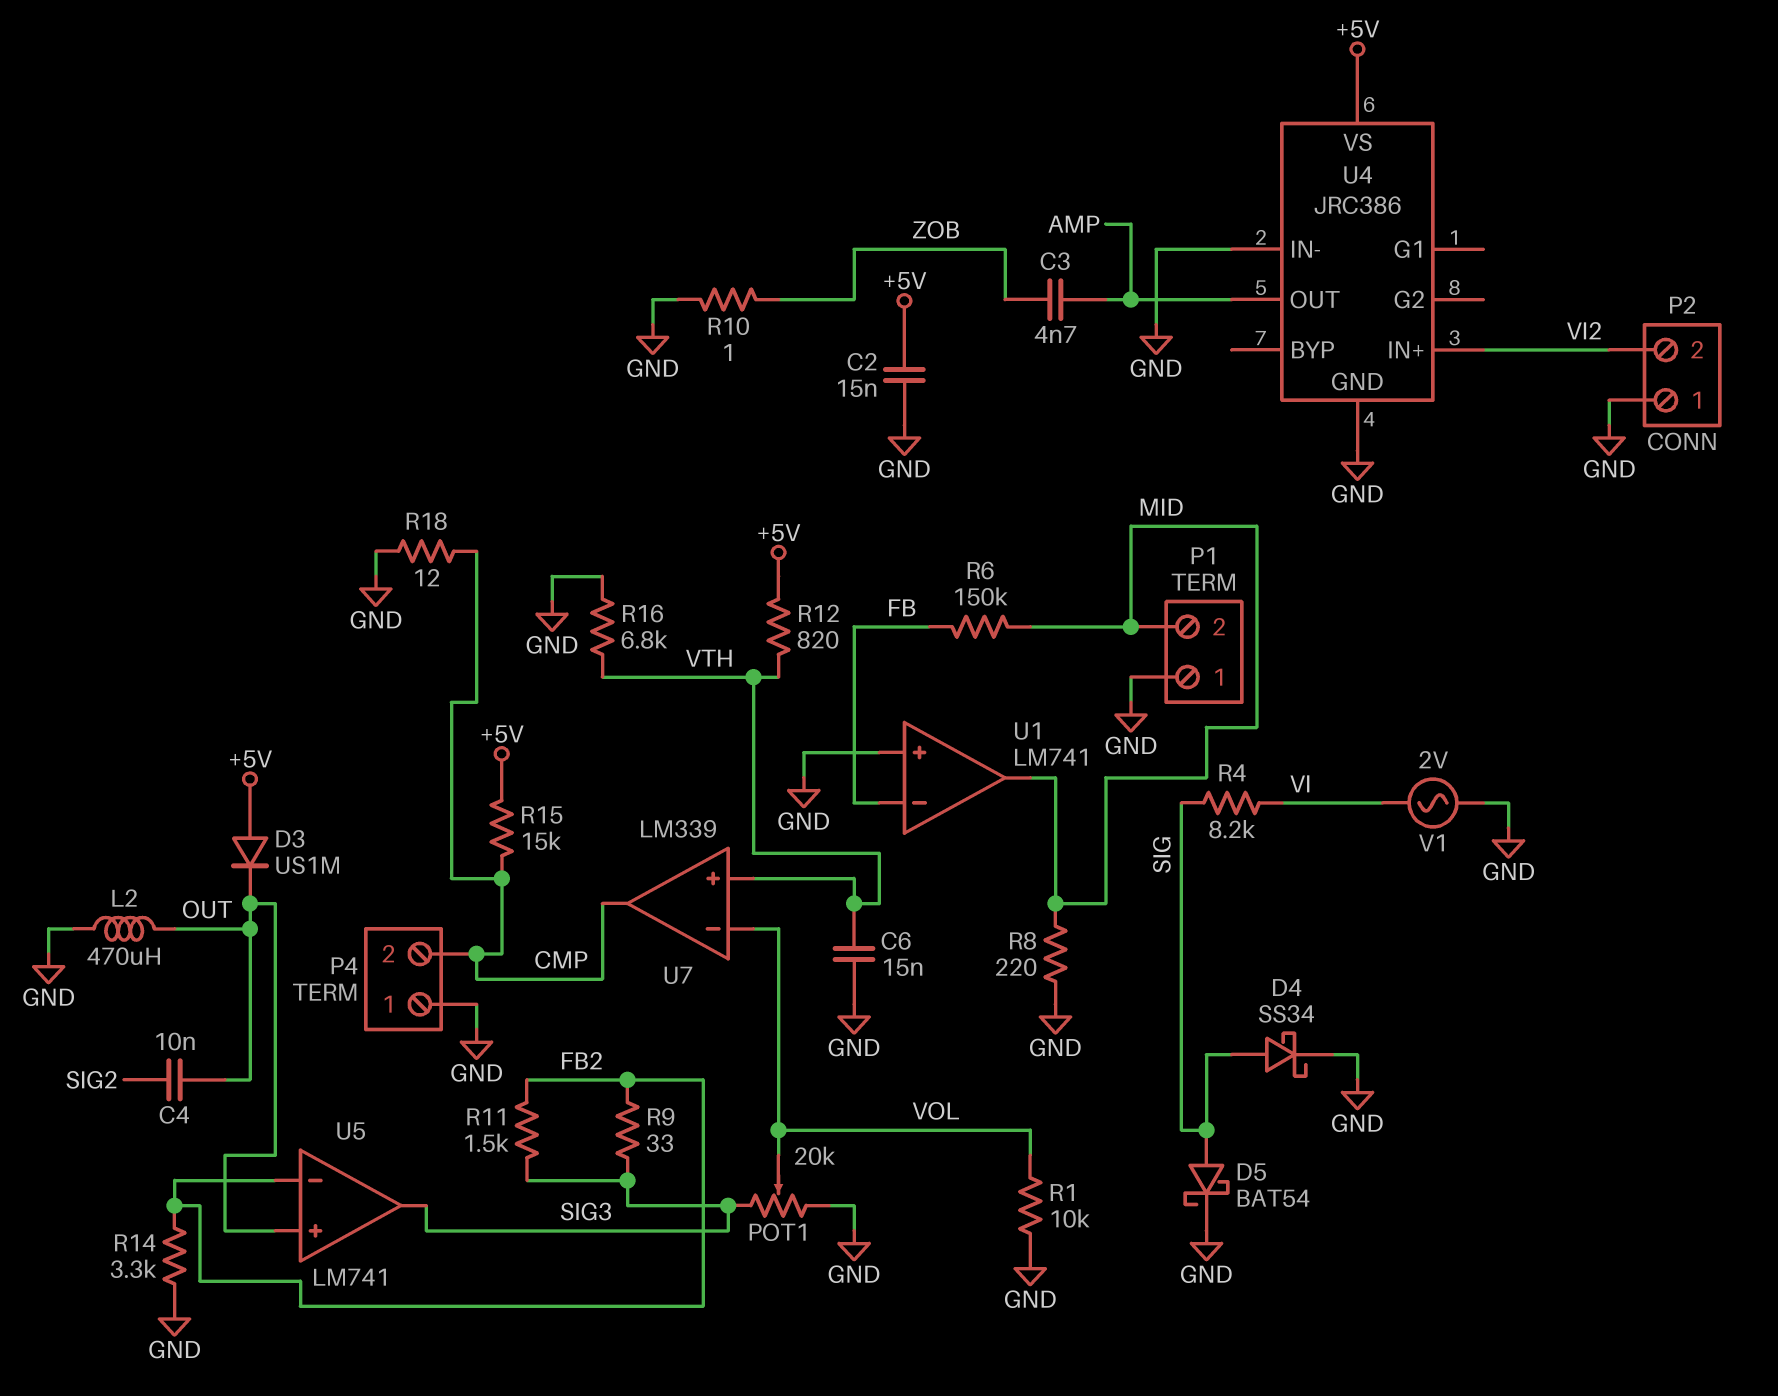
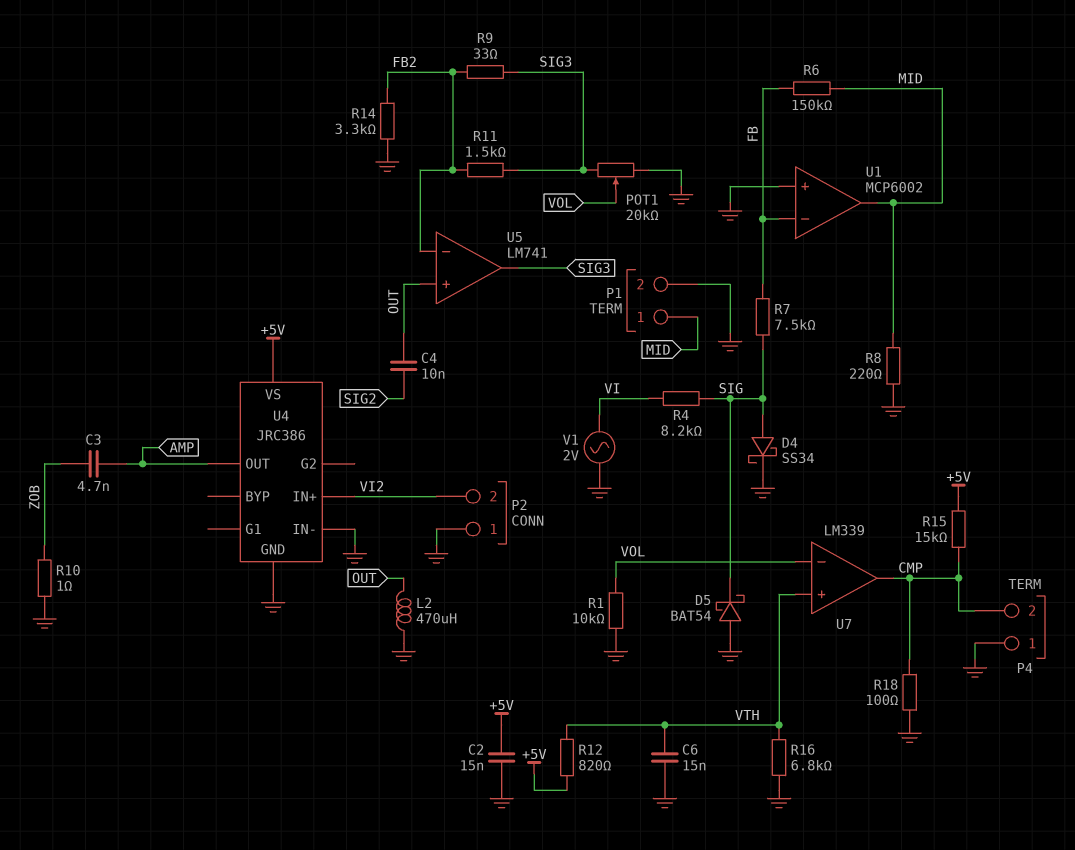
D3: diode US1M (A +5V, K OUT) -> none
D5: schottky BAT54 (A SIG, K GND) -> schottky BAT54 (A GND, K SIG)
P1 pin 1: GND -> MID
P1 pin 2: MID -> GND
R7: none -> 7.5k (FB, SIG)
R18: 12 (CMP, GND) -> 100 (CMP, GND)
U1: LM741 -> MCP6002

